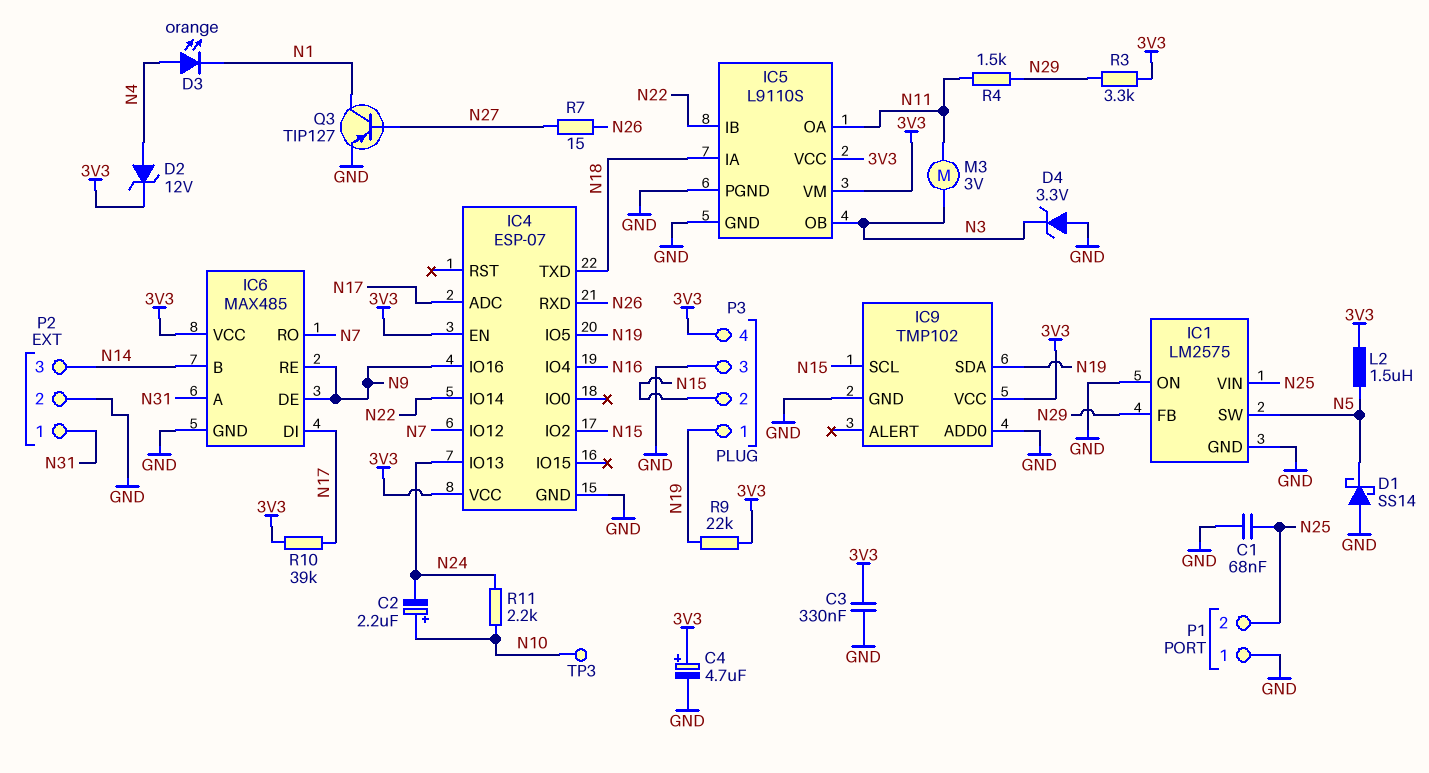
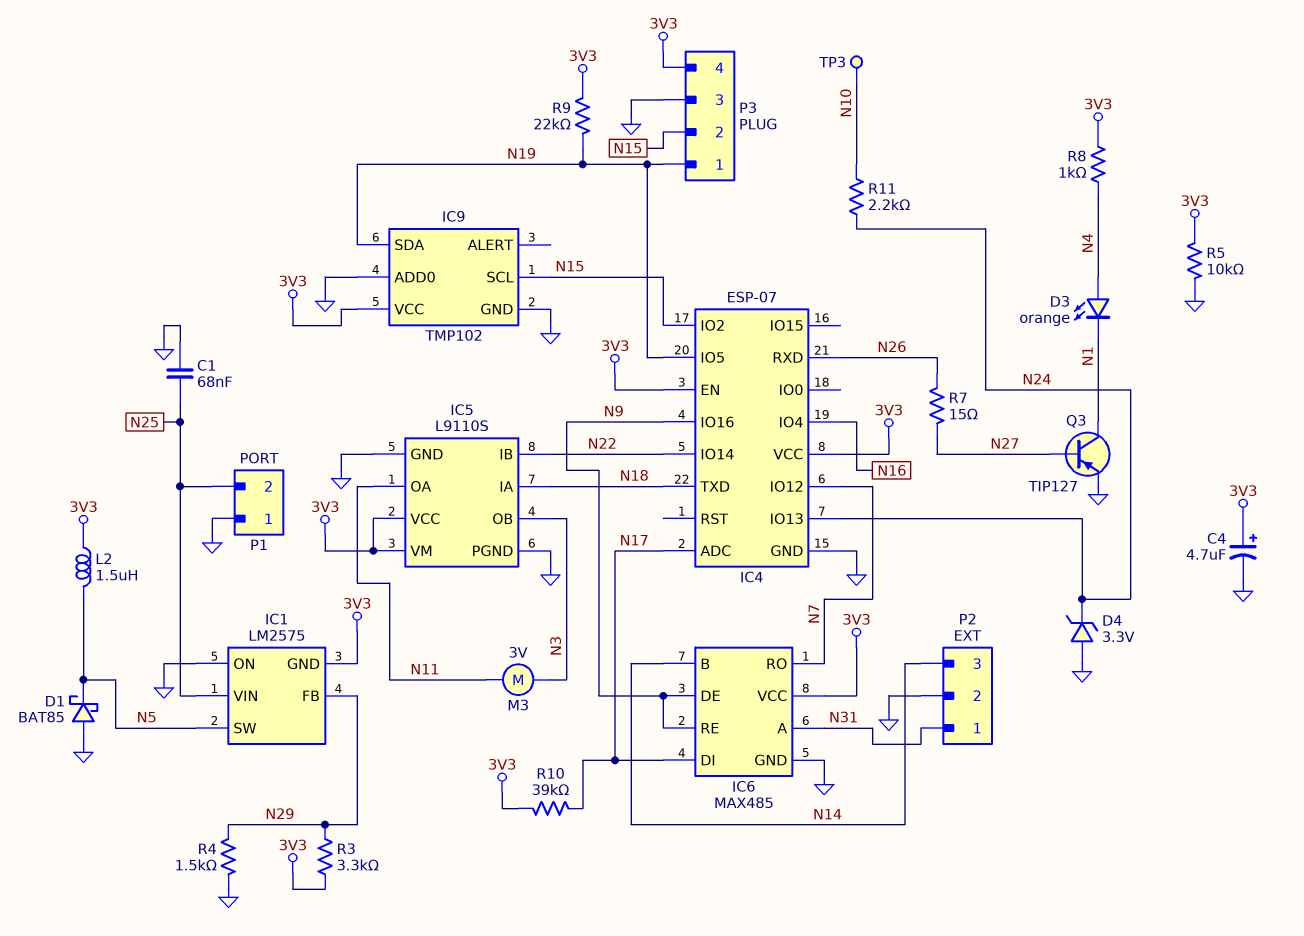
C2: 2.2uF (plus N10, minus N24) -> none
C3: 330nF (3V3, GND) -> none
D1: schottky SS14 (A GND, K N5) -> schottky BAT85 (A GND, K N5)
D2: zener 12V (A N4, K 3V3) -> none
D4: zener 3.3V (A GND, K N3) -> zener 3.3V (A GND, K N24)
IC1 pin GND: GND -> 3V3
R4: 1.5k (N11, N29) -> 1.5k (GND, N29)
R5: none -> 10k (3V3, GND)
R8: none -> 1k (3V3, N4)

